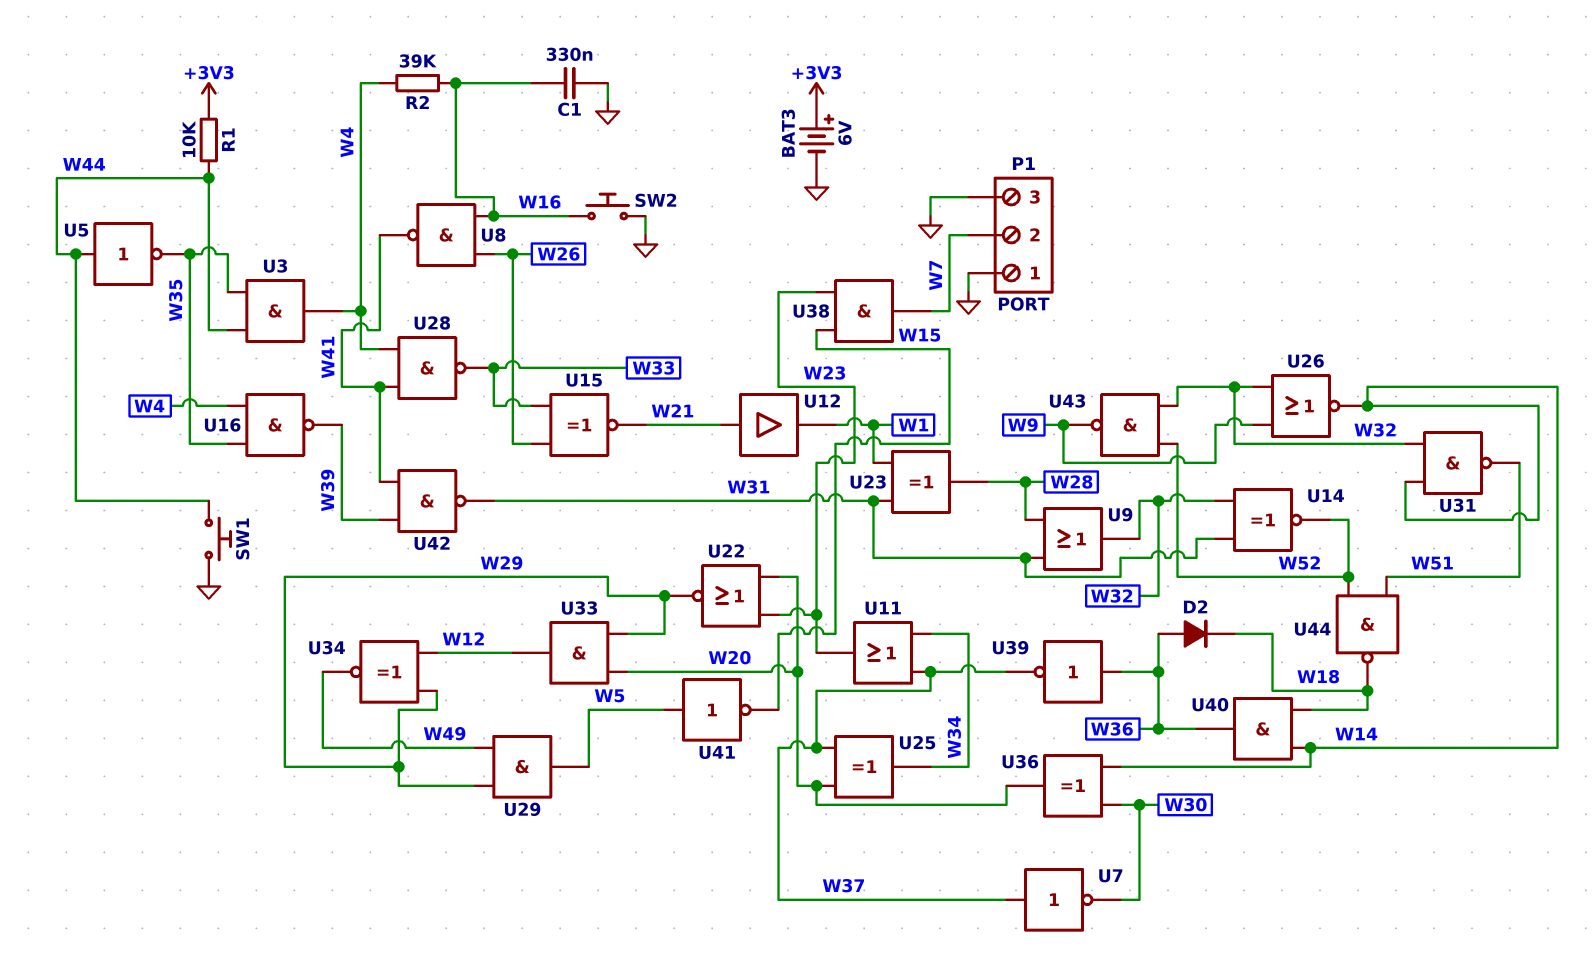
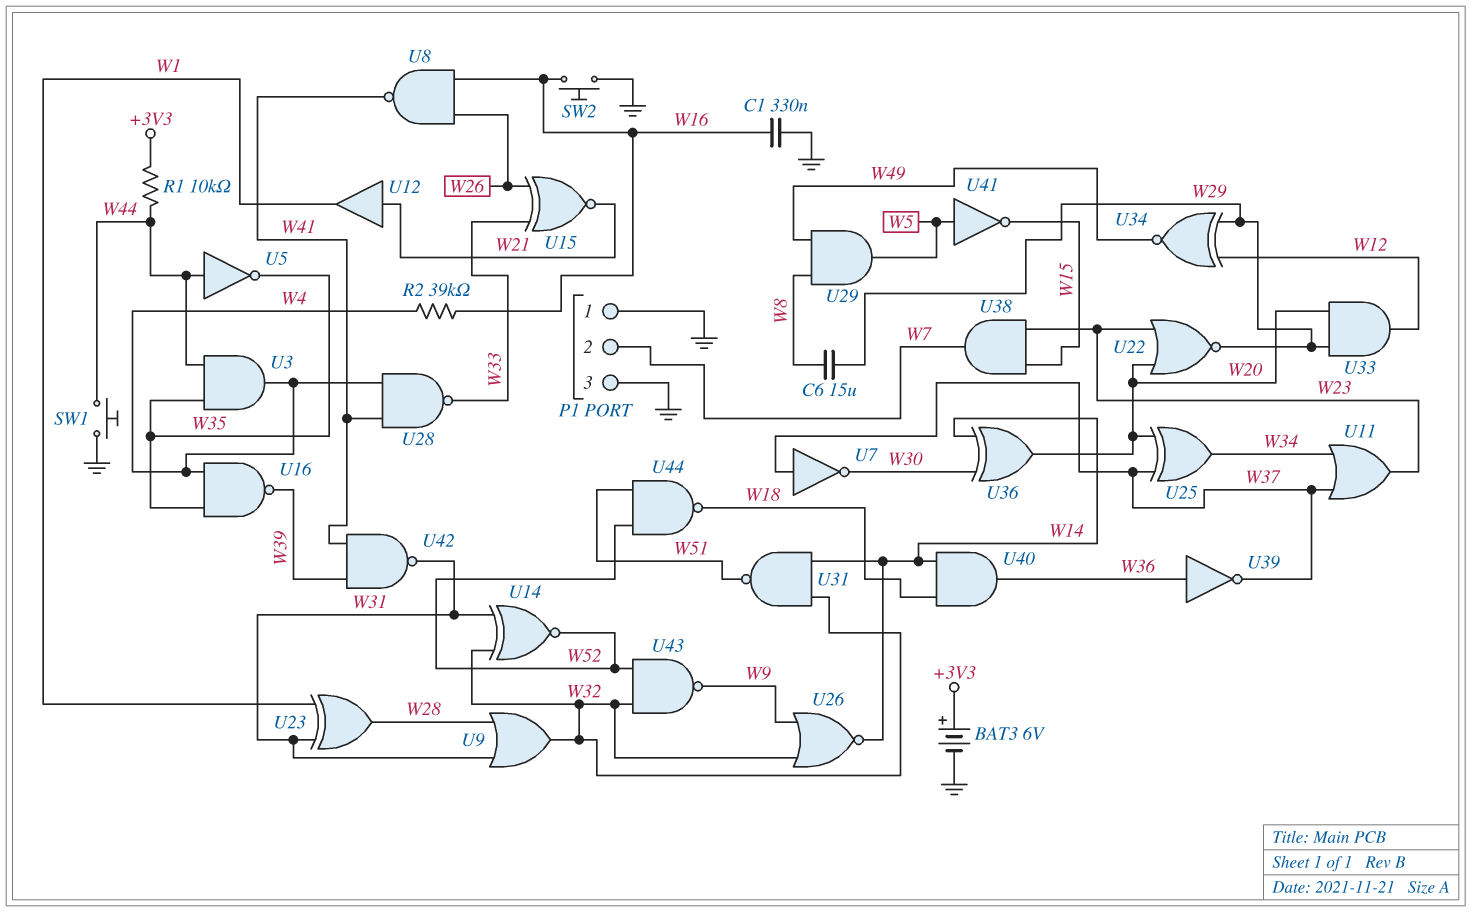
C6: none -> 15uF (W8, W29)
D2: diode (A W36, K W18) -> none
U29: AND (in W29, in W49, out W5) -> AND (in W8, in W49, out W5)

